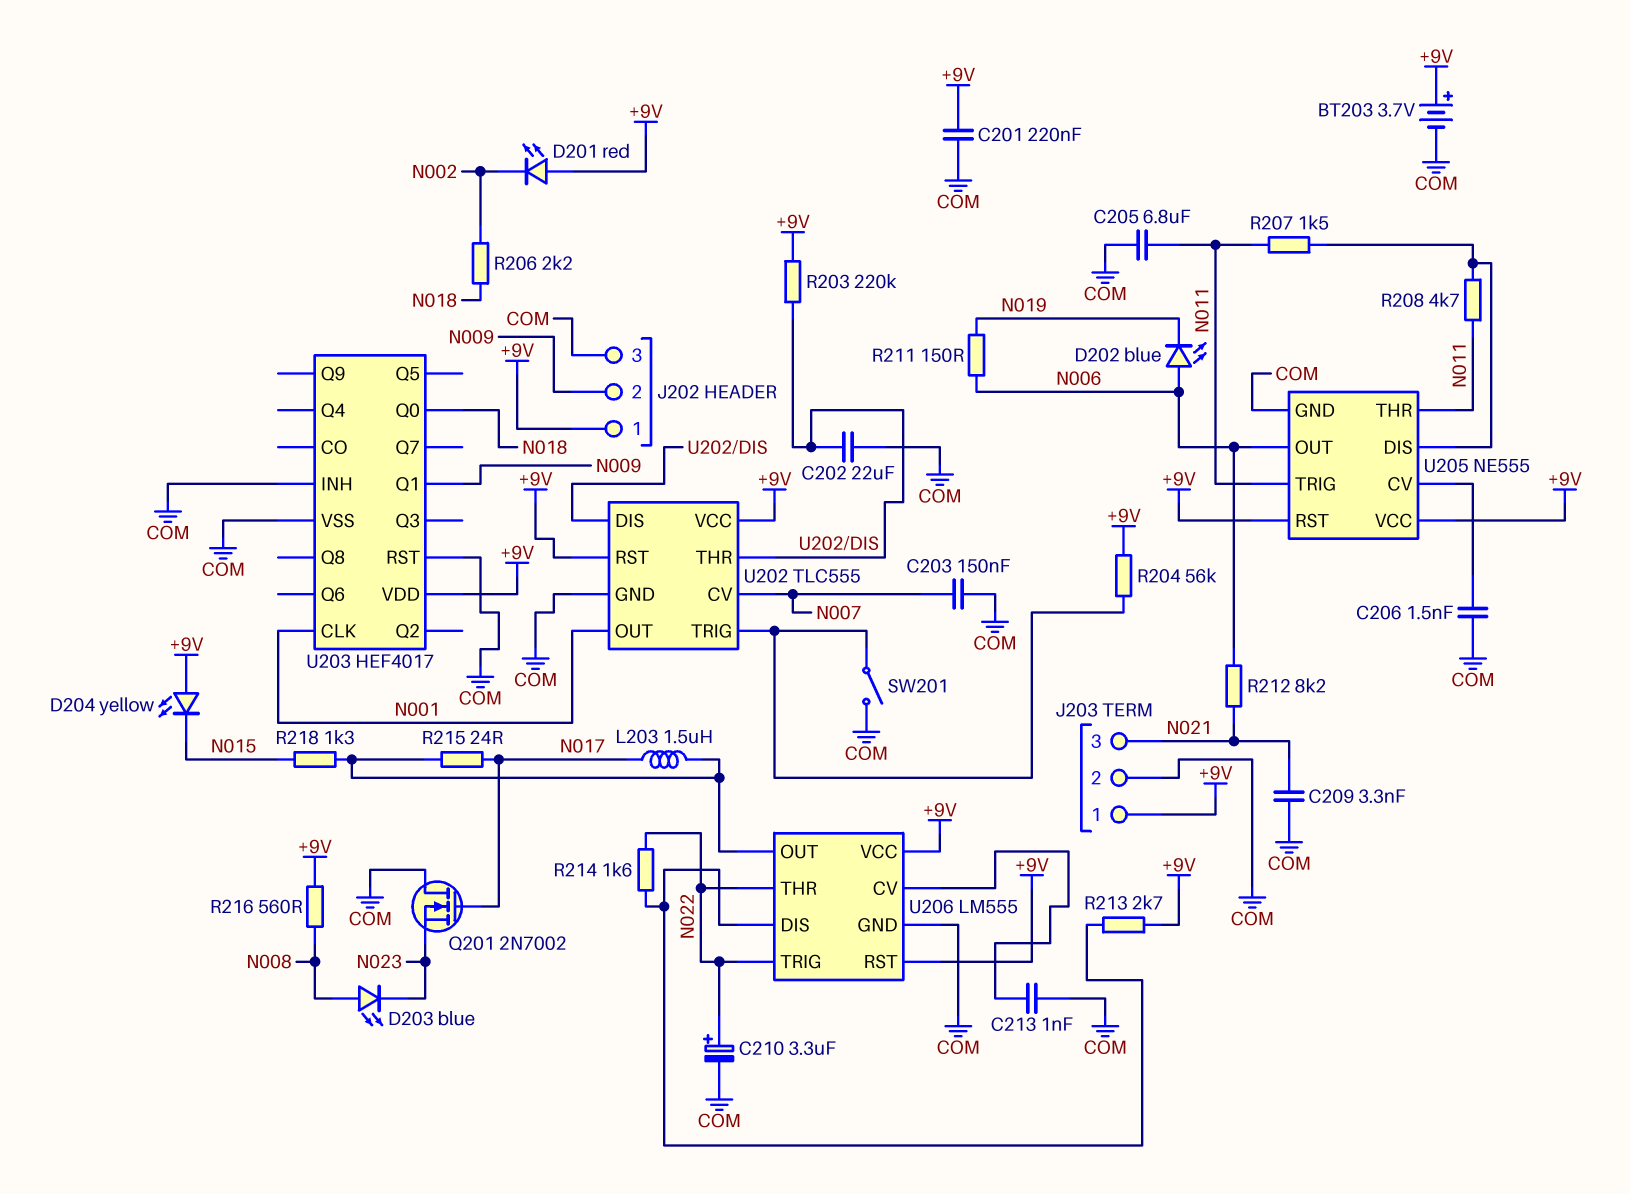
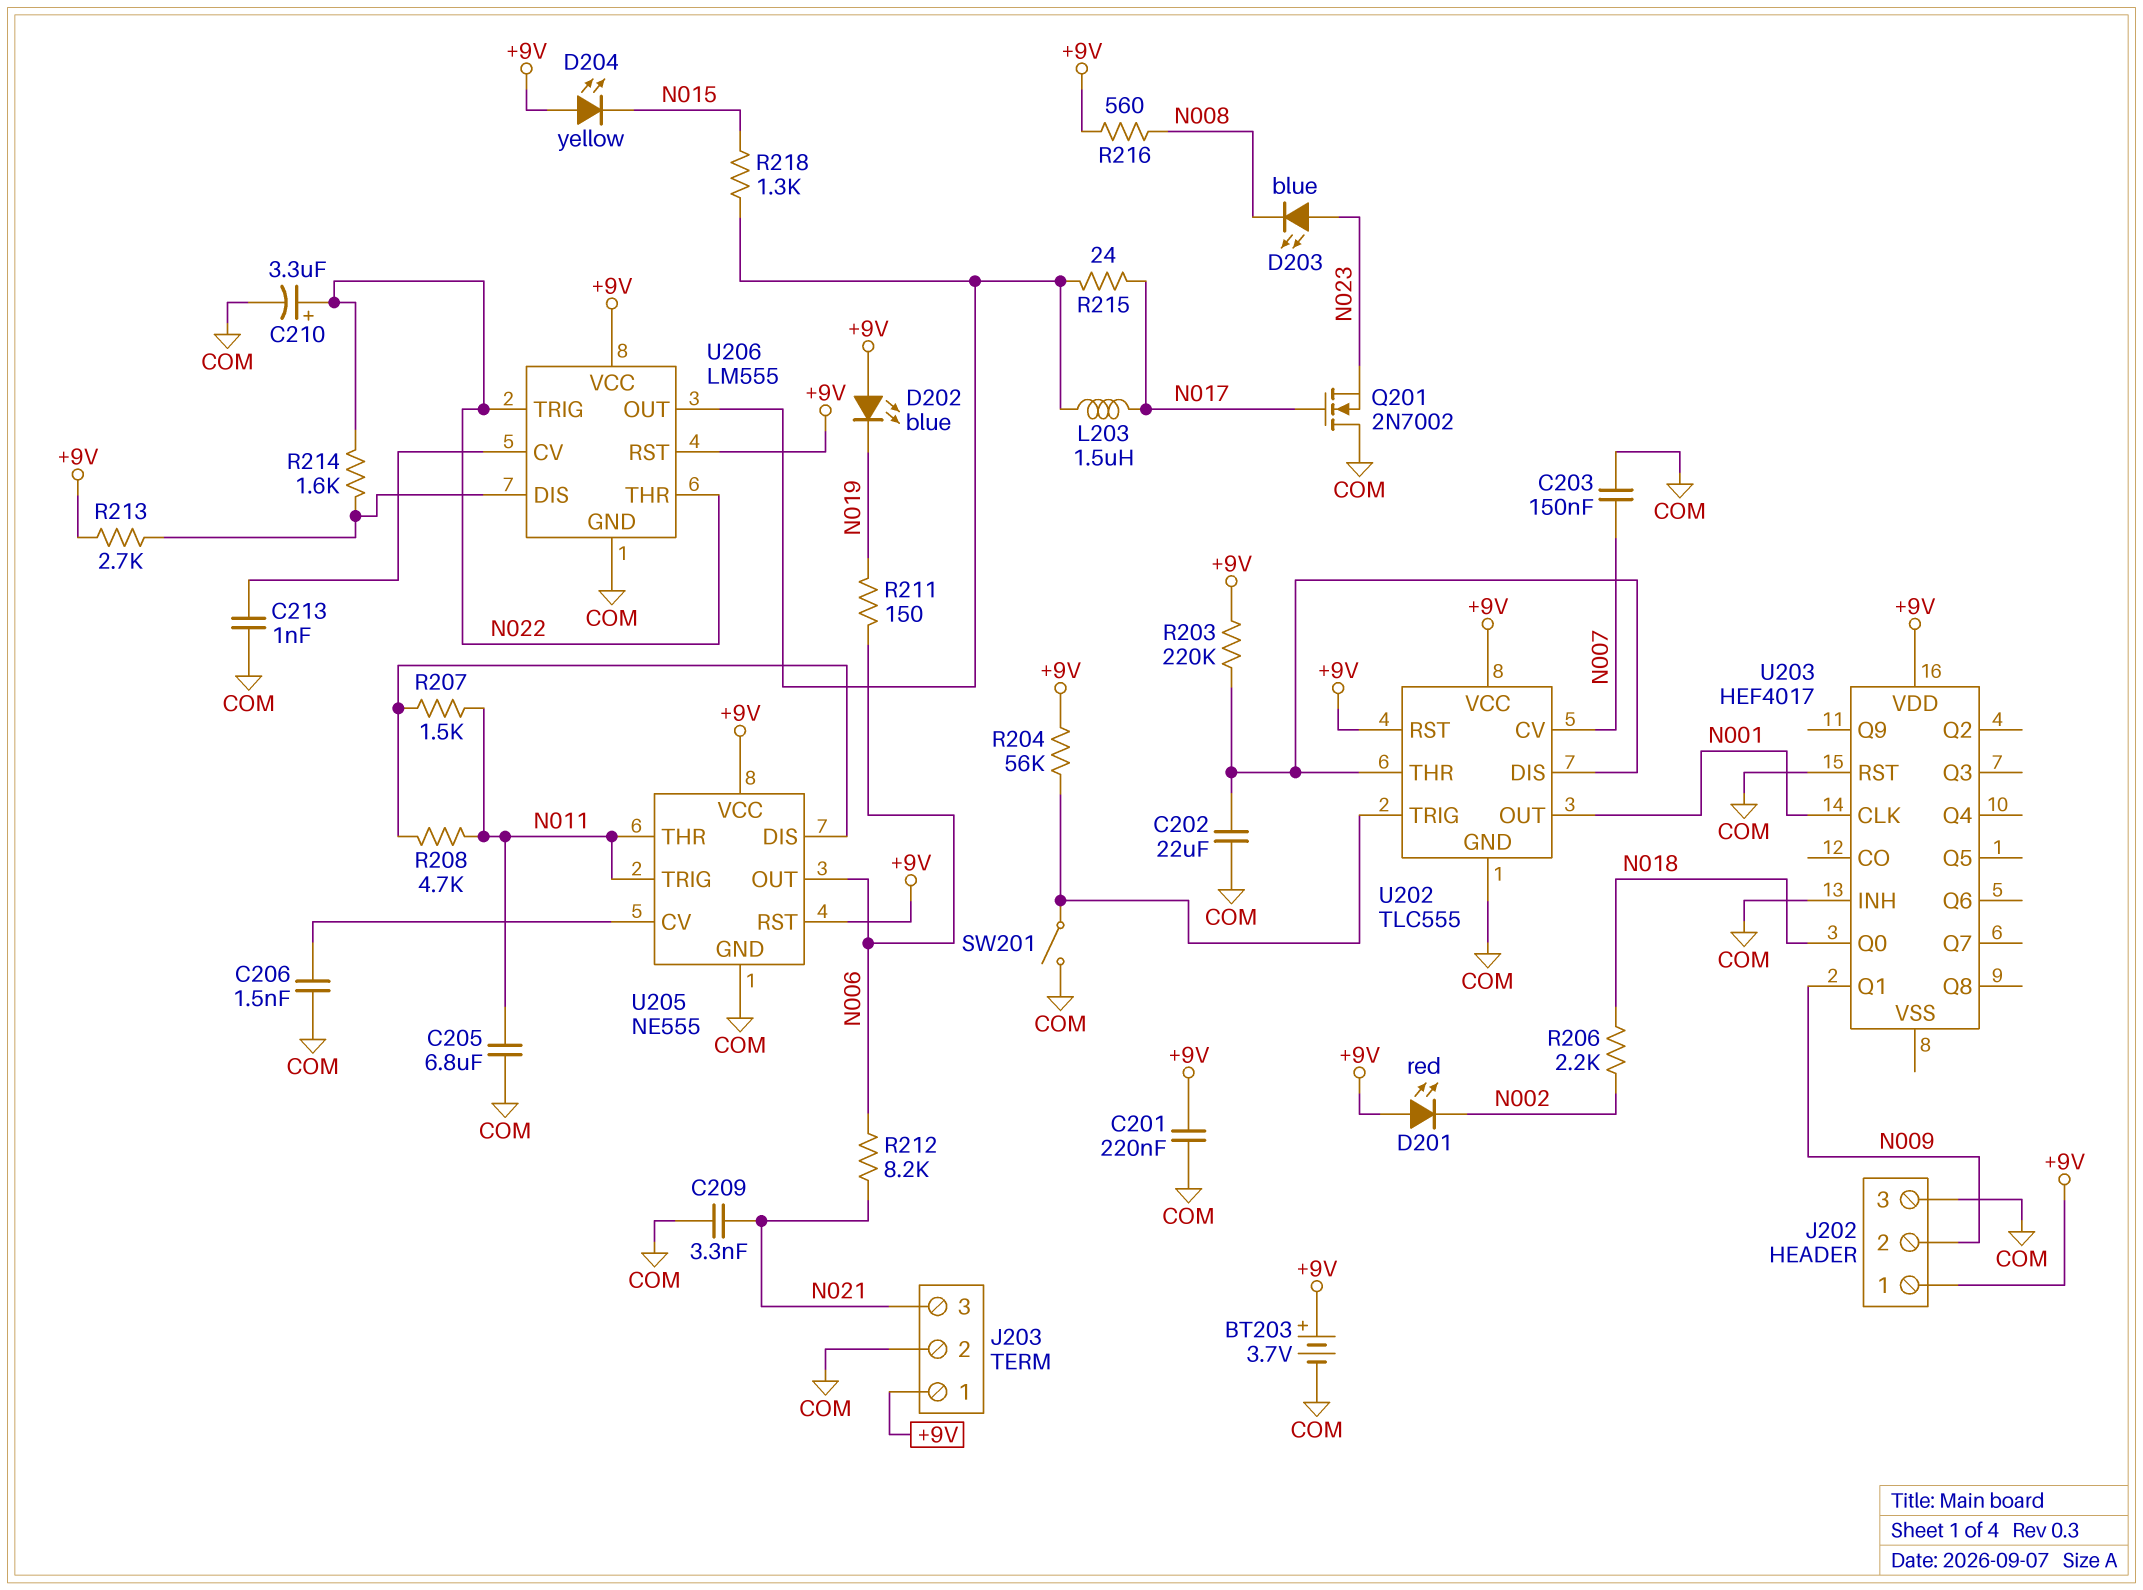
D202: LED blue (A N006, K N019) -> LED blue (A +9V, K N019)
D203: LED blue (A N008, K N023) -> LED blue (A N023, K N008)
U203 pin VSS: COM -> none

